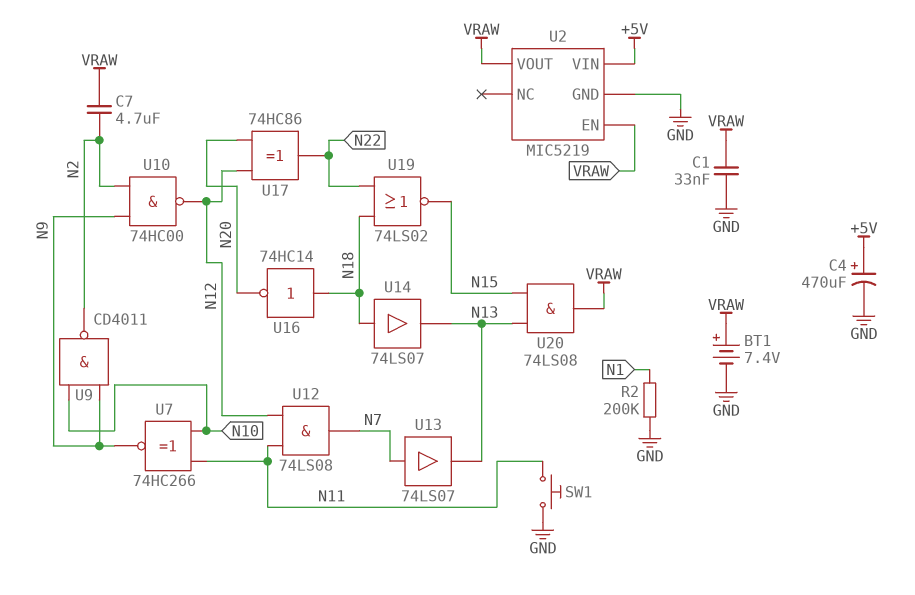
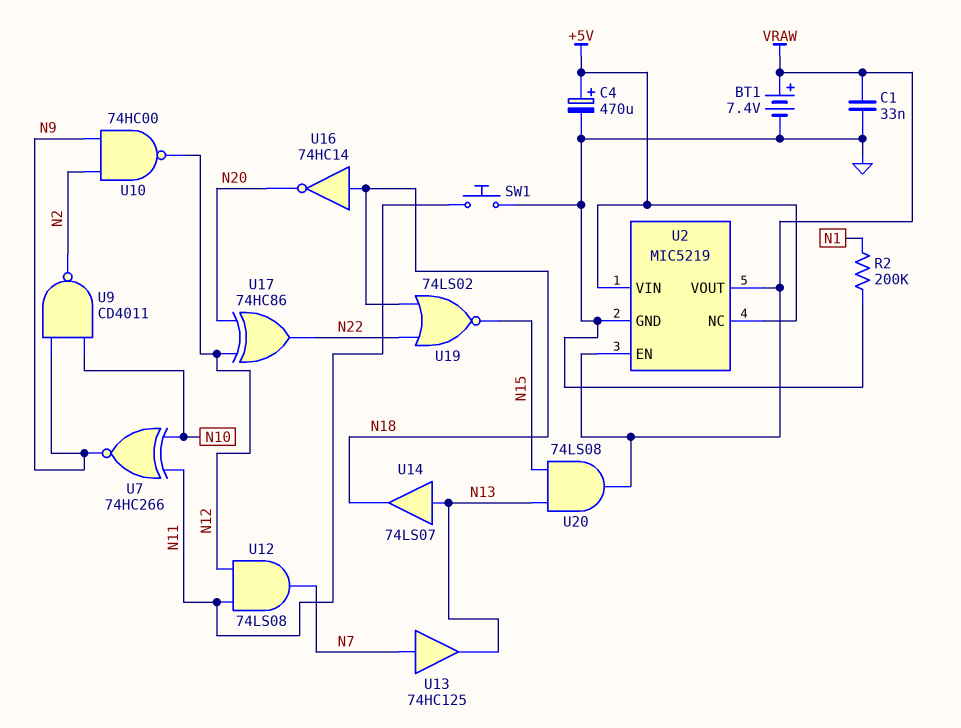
C7: 4.7uF (N2, VRAW) -> none
U2 pin NC: none -> +5V
U13: buffer 74LS07 (in N7, out N13) -> buffer 74HC125 (in N7, out N13)
U14: buffer 74LS07 (in N18, out N13) -> buffer 74LS07 (in N13, out N18)

